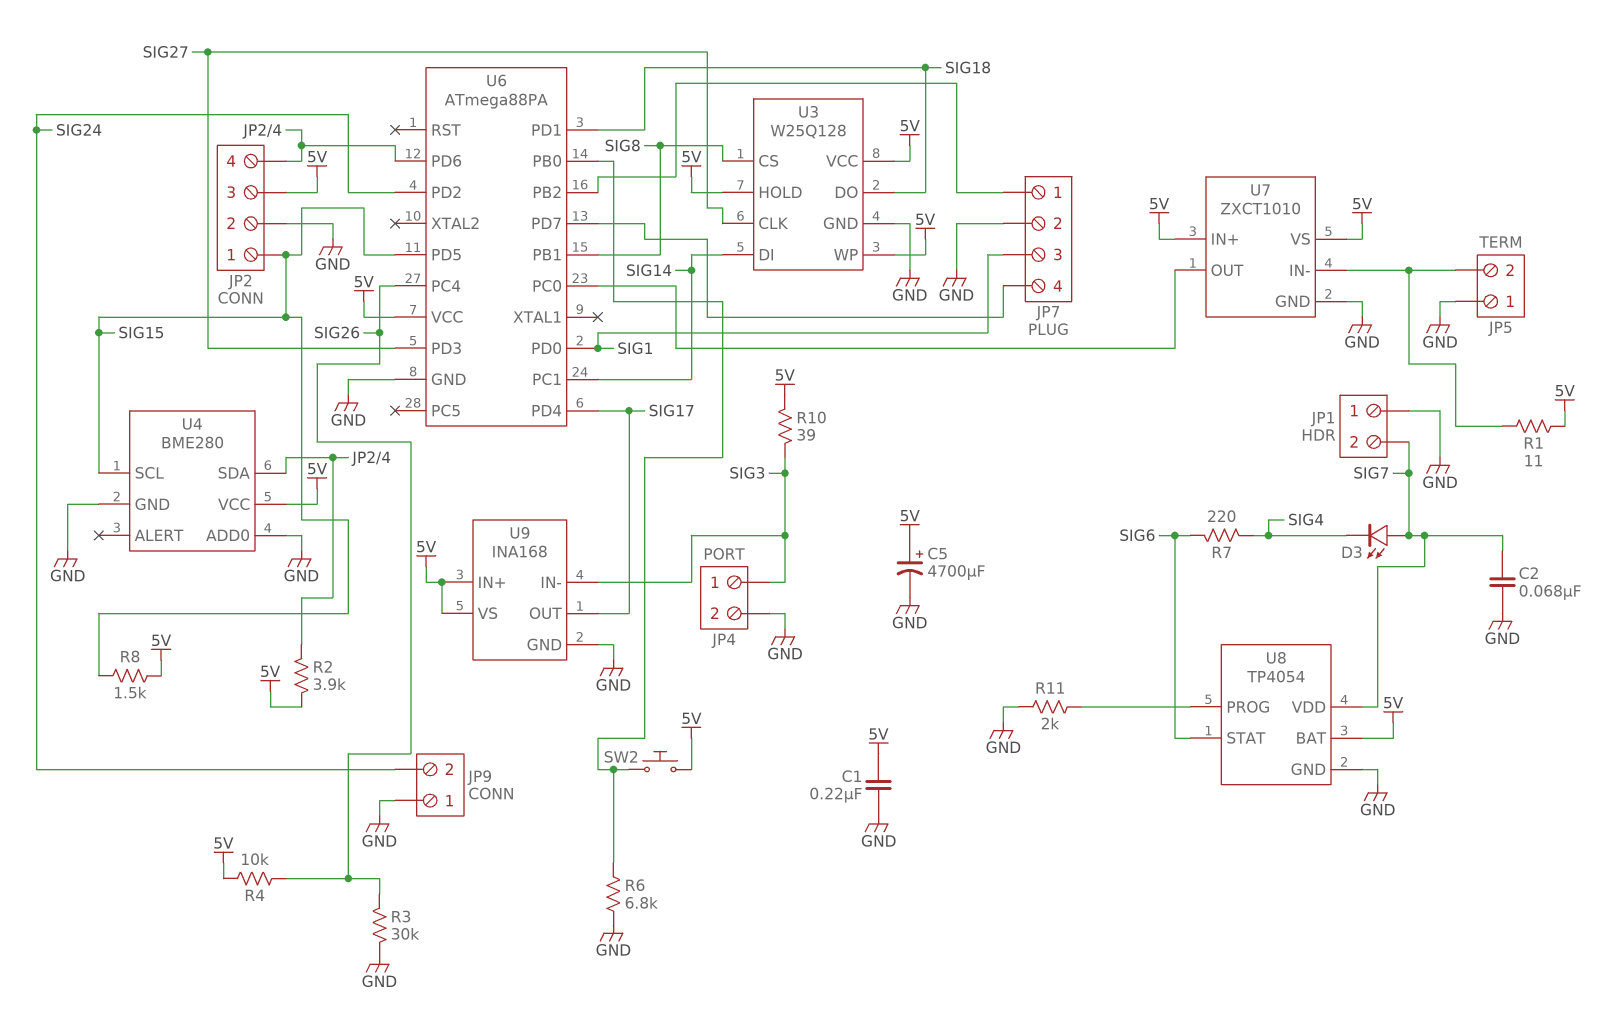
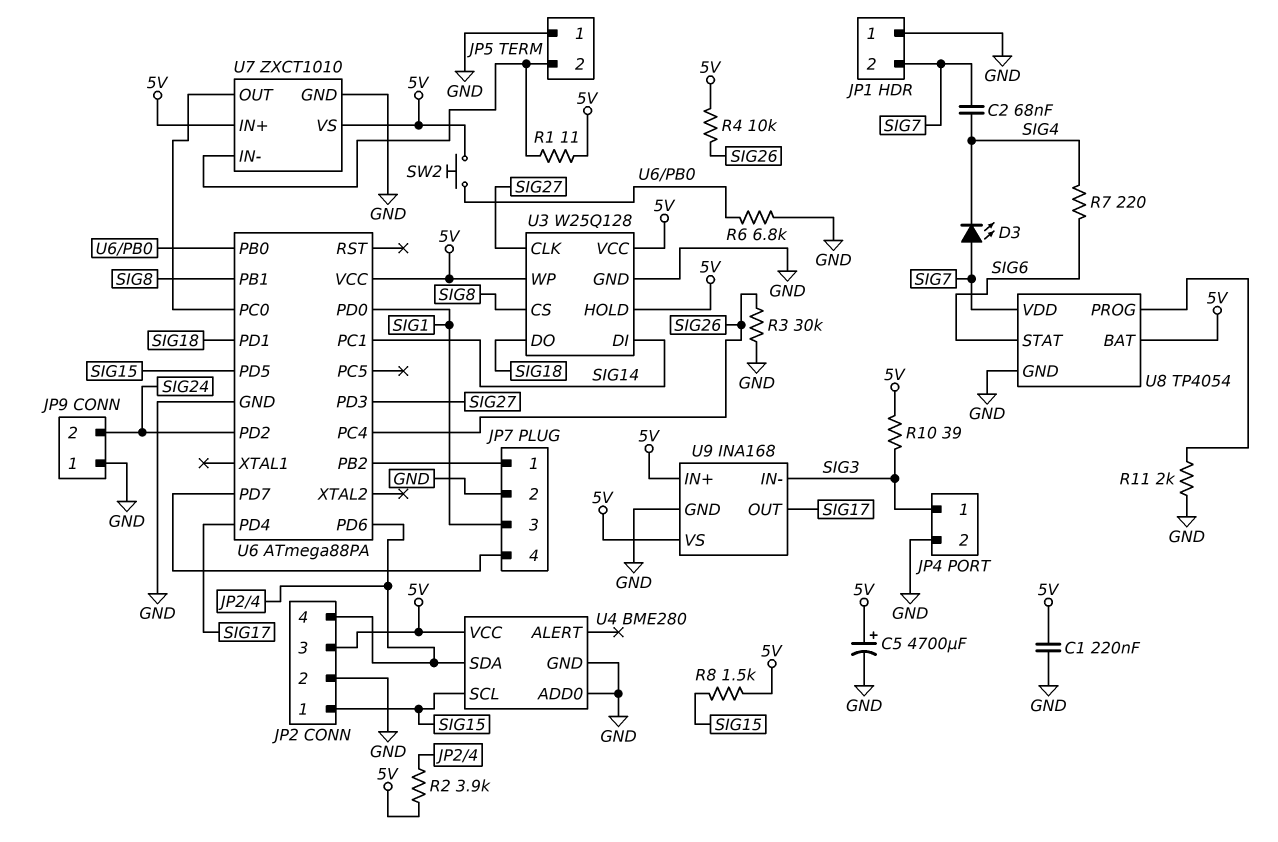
C2: 68nF (GND, SIG7) -> 68nF (SIG4, SIG7)

